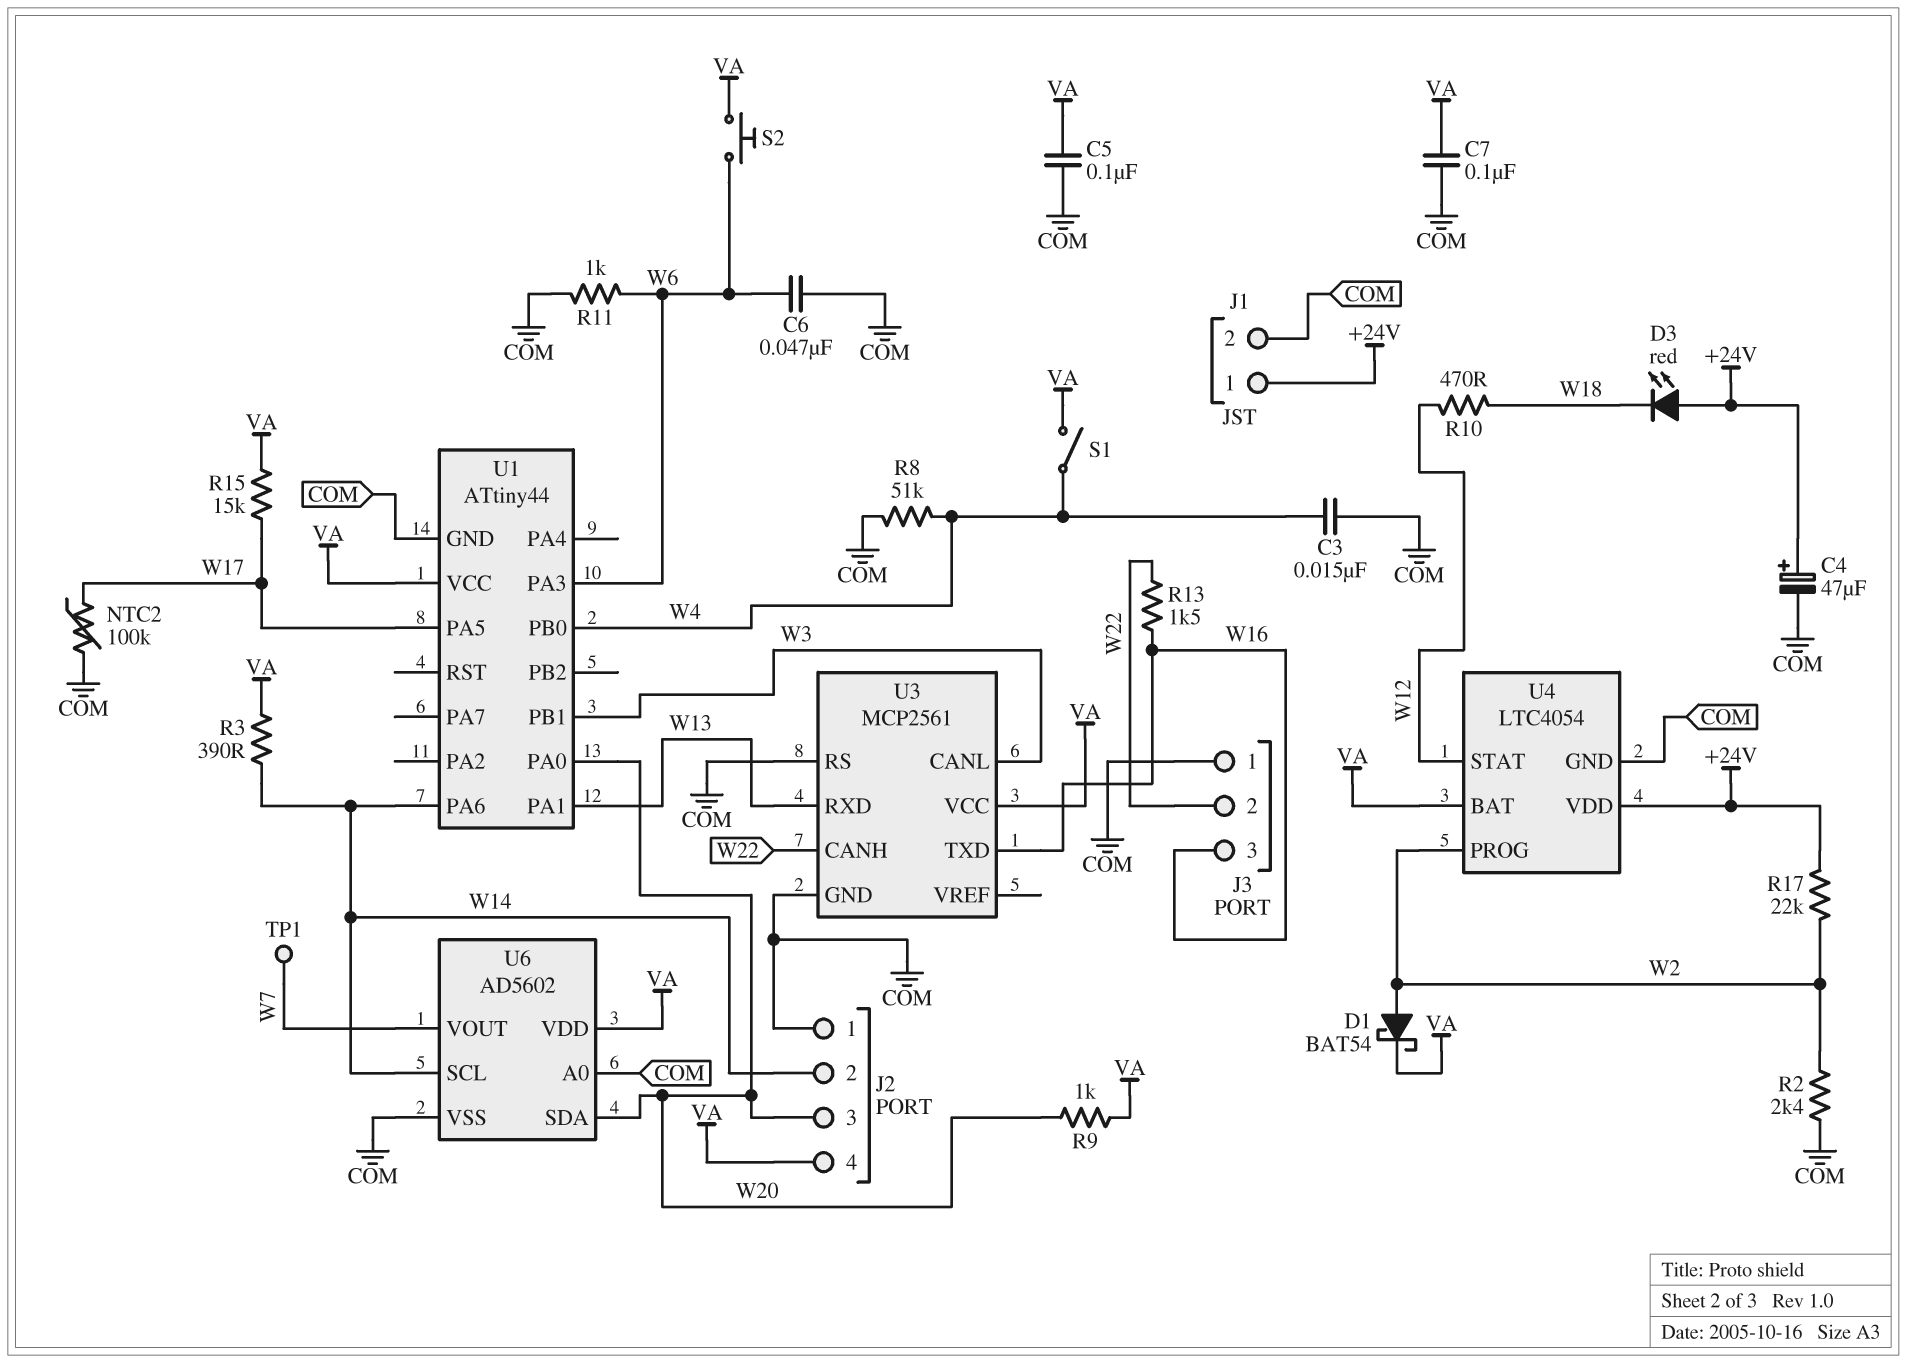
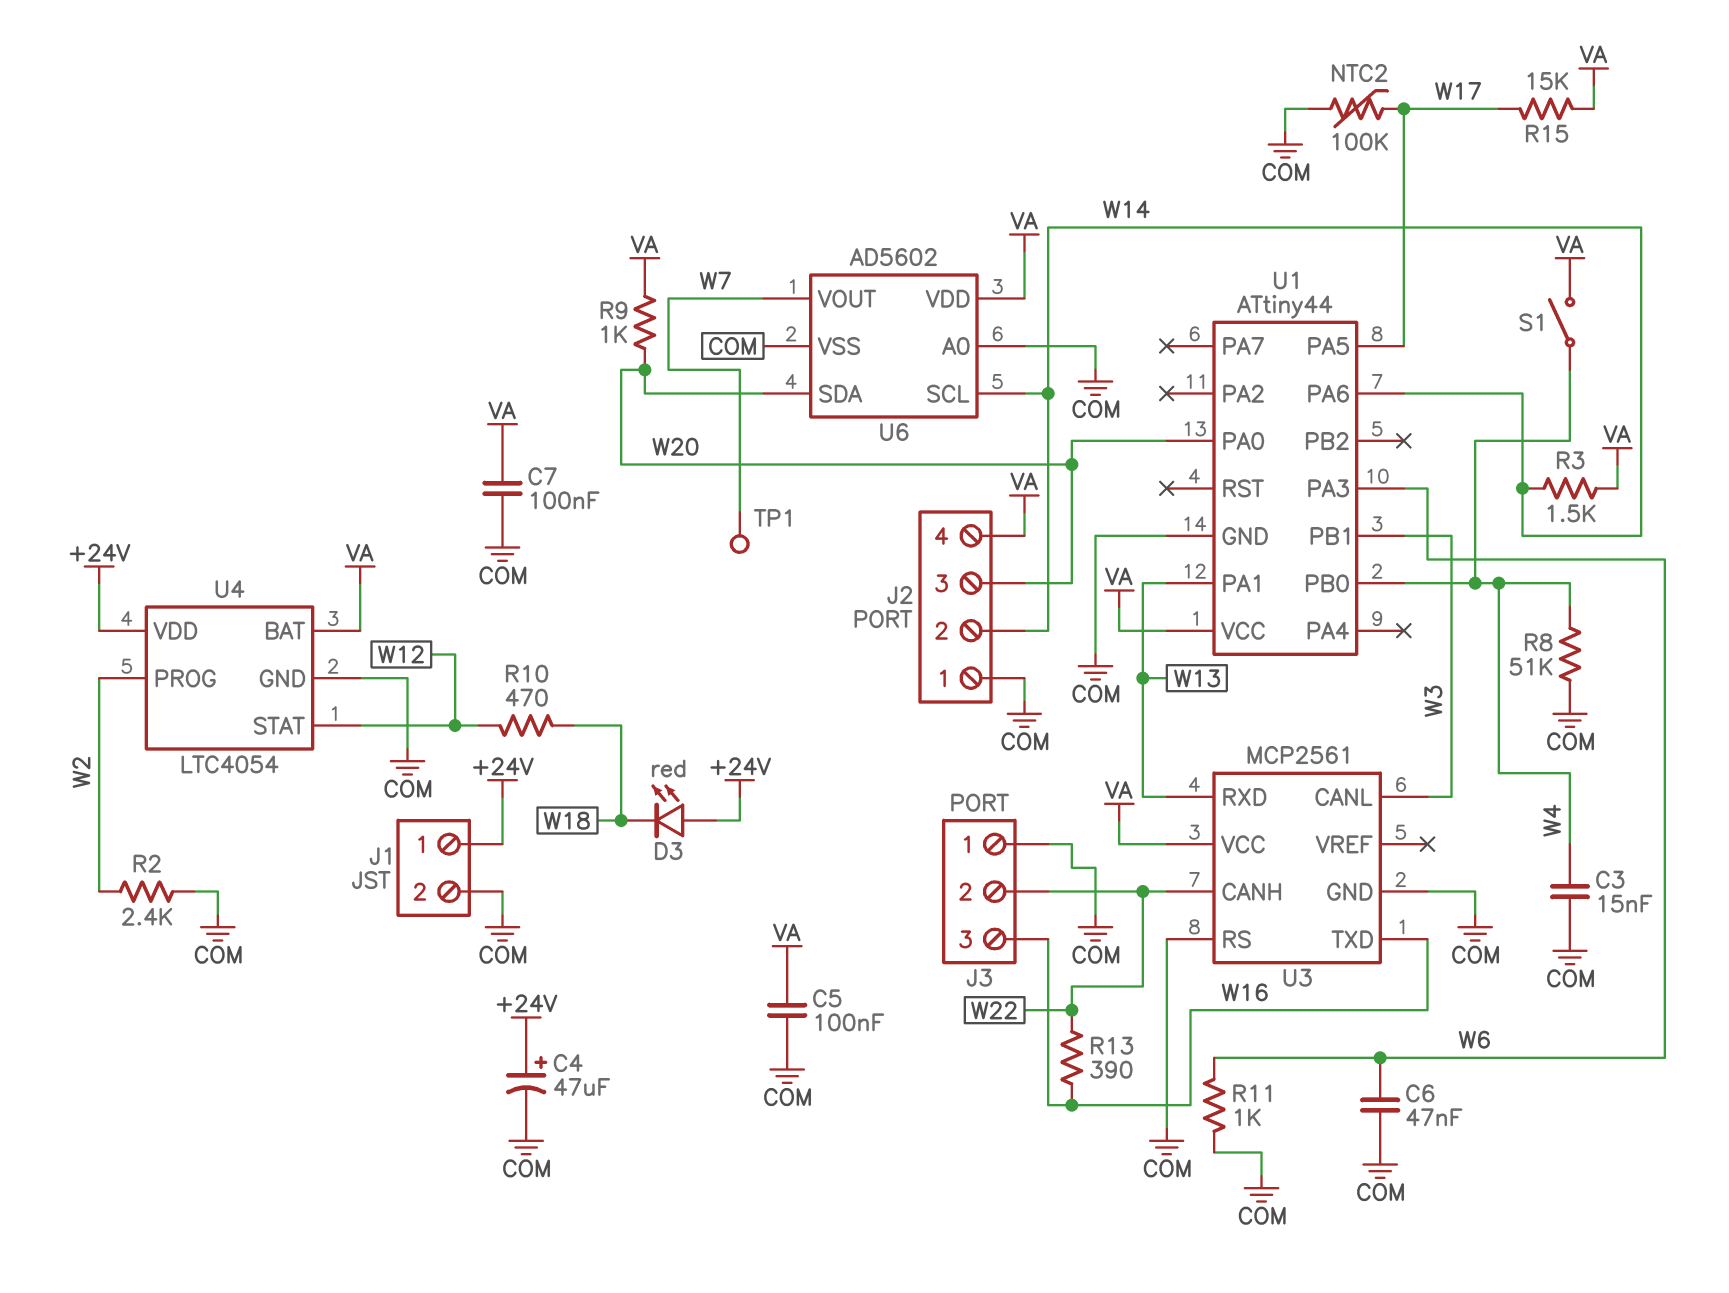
D1: schottky BAT54 (A W2, K VA) -> none
R3: 390 (VA, W14) -> 1.5k (VA, W14)
R13: 1.5k (W16, W22) -> 390 (W16, W22)
R17: 22k (+24V, W2) -> none
S2: button (VA, W6) -> none

